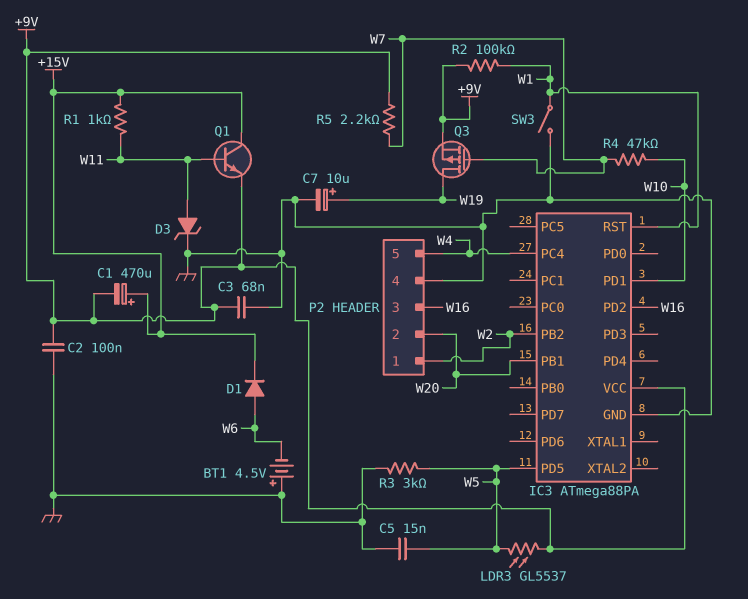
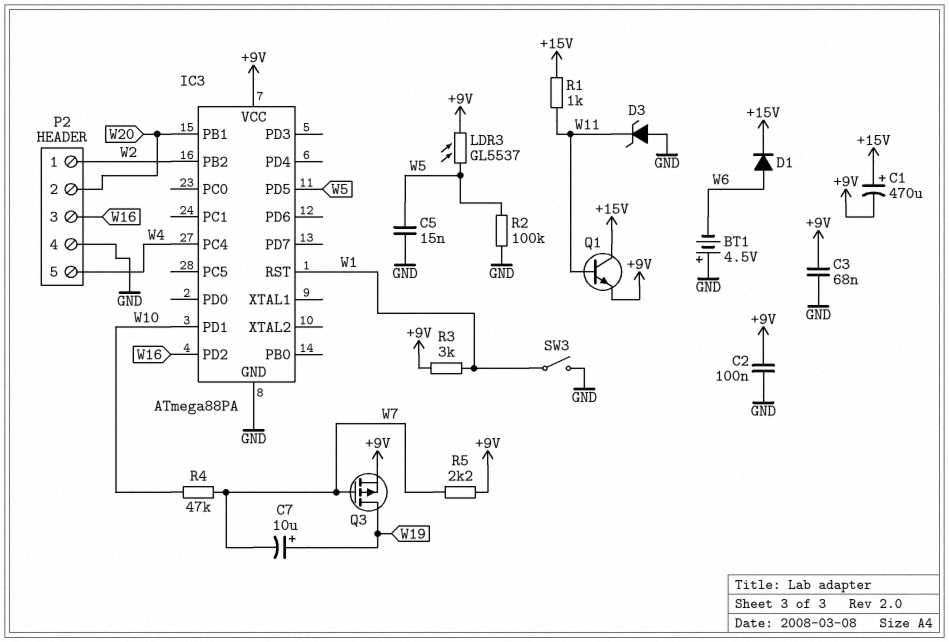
C7: 10uF (plus W19, minus GND) -> 10uF (plus W19, minus W7)
D3: zener (A W11, K GND) -> zener (A GND, K W11)
R2: 100k (+9V, W1) -> 100k (GND, W5)
R3: 3k (GND, W5) -> 3k (+9V, W1)

